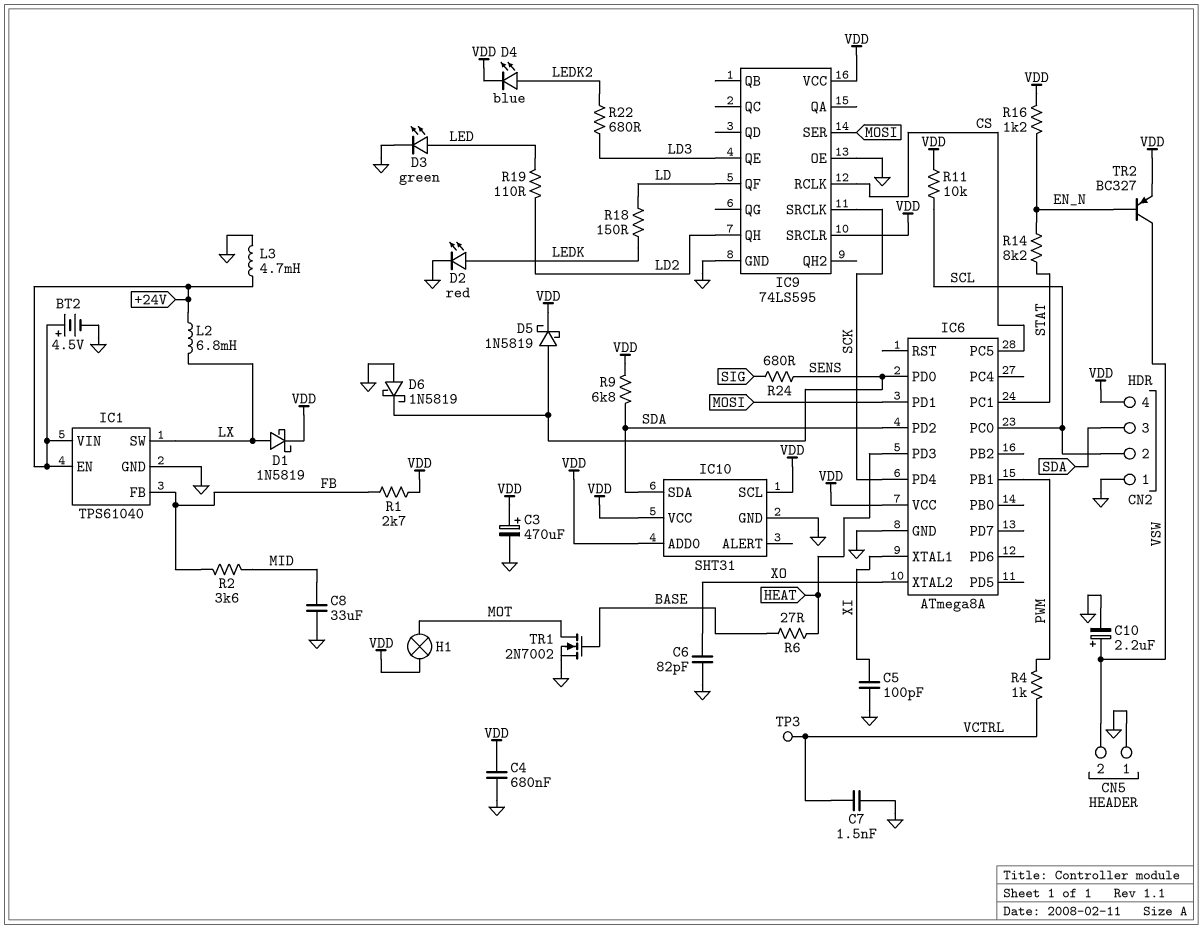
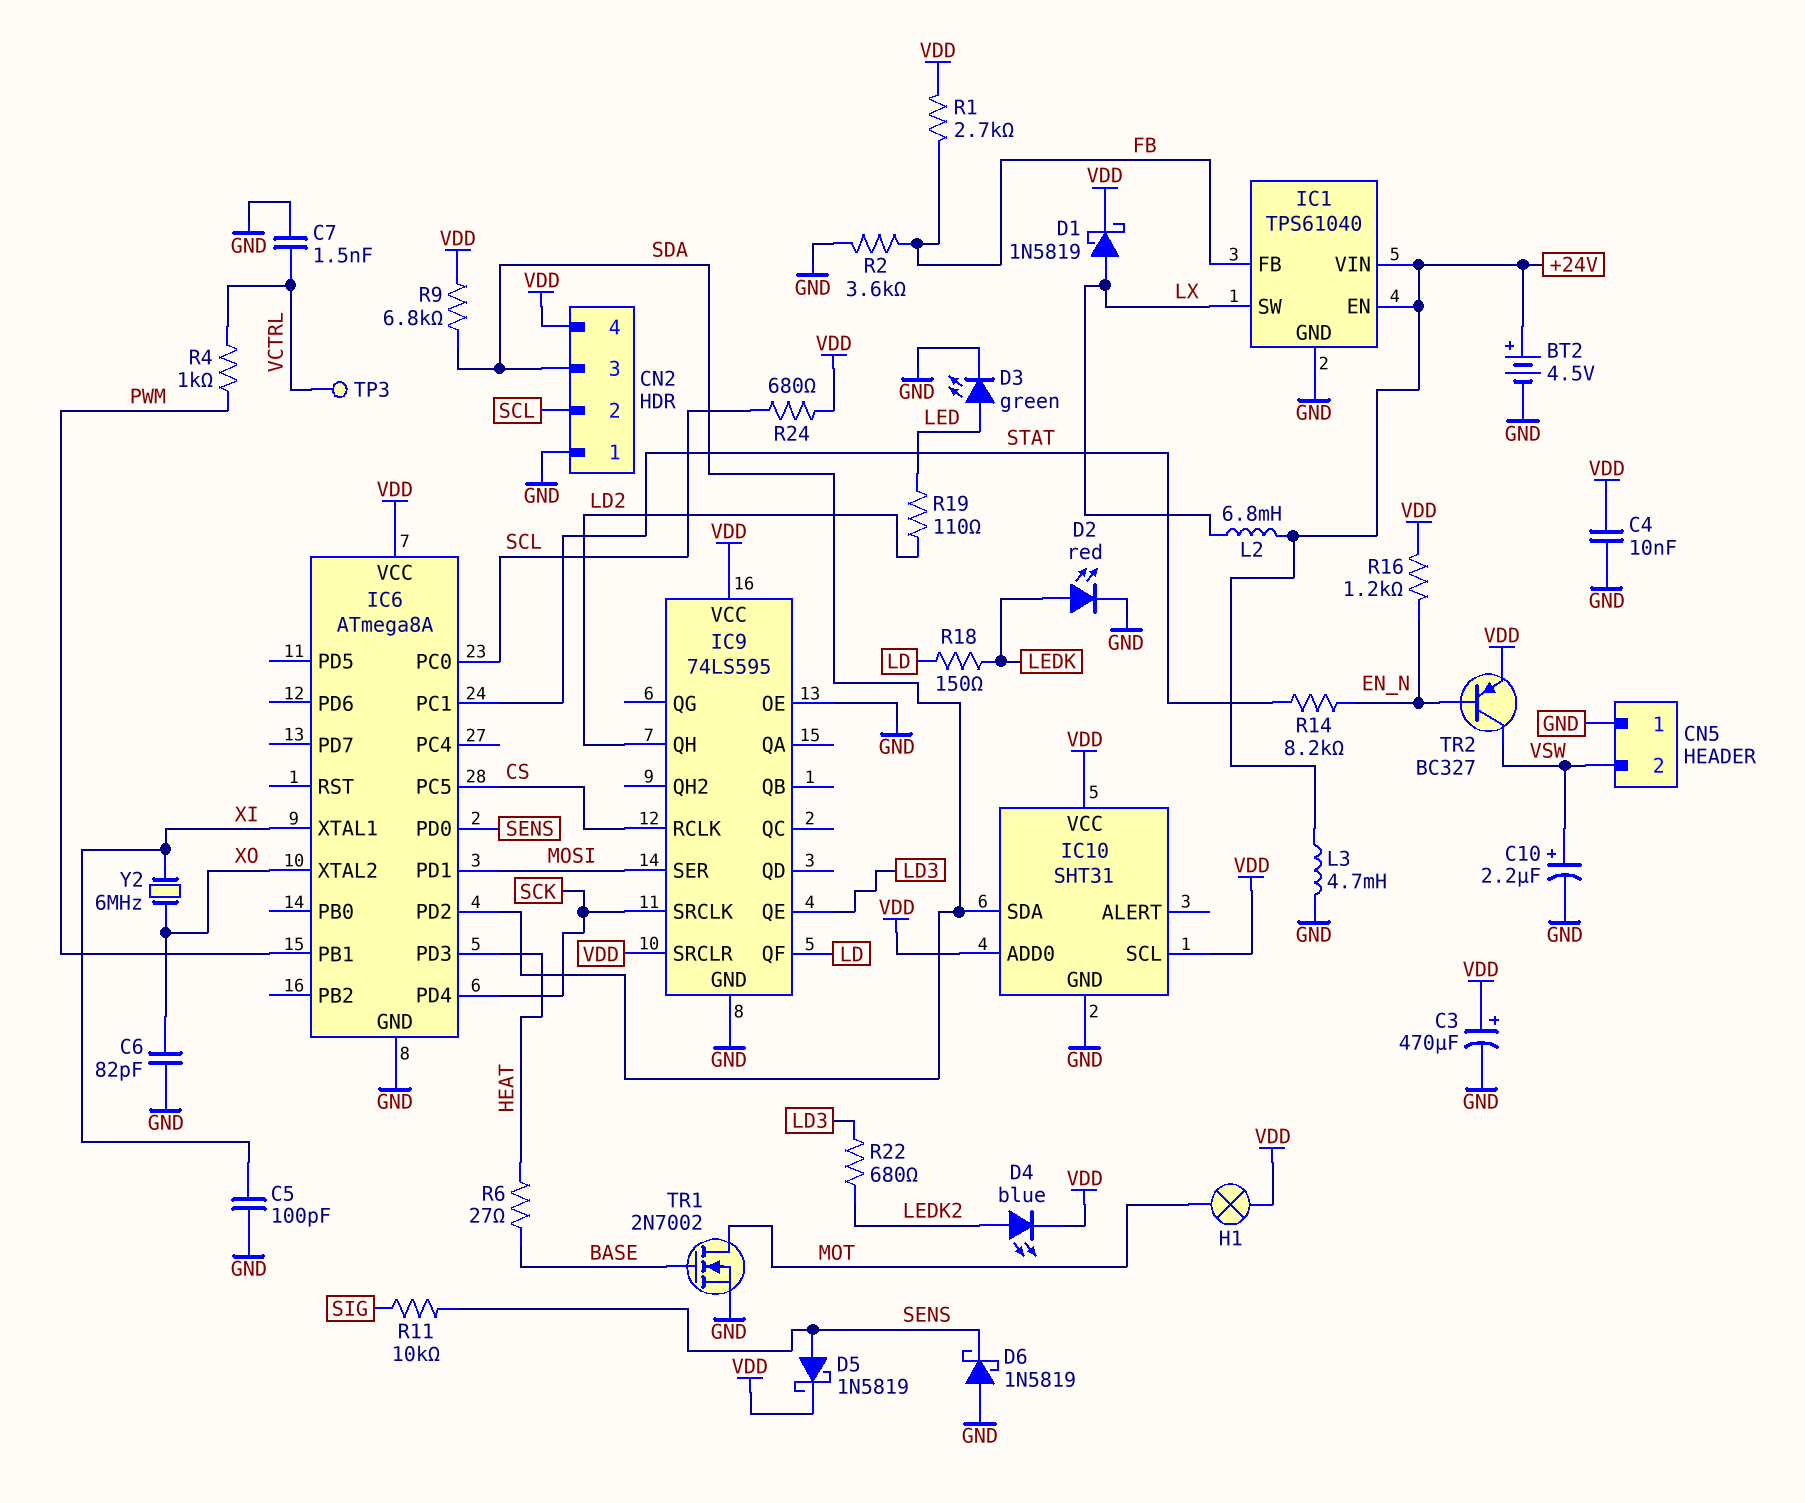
C4: 680nF (GND, VDD) -> 10nF (GND, VDD)
C8: 33uF (GND, MID) -> none
R2: 3.6k (FB, MID) -> 3.6k (FB, GND)
R11: 10k (SCL, VDD) -> 10k (SENS, SIG)
R24: 680 (SENS, SIG) -> 680 (SCL, VDD)
Y2: none -> 6MHz (XI, XO)

